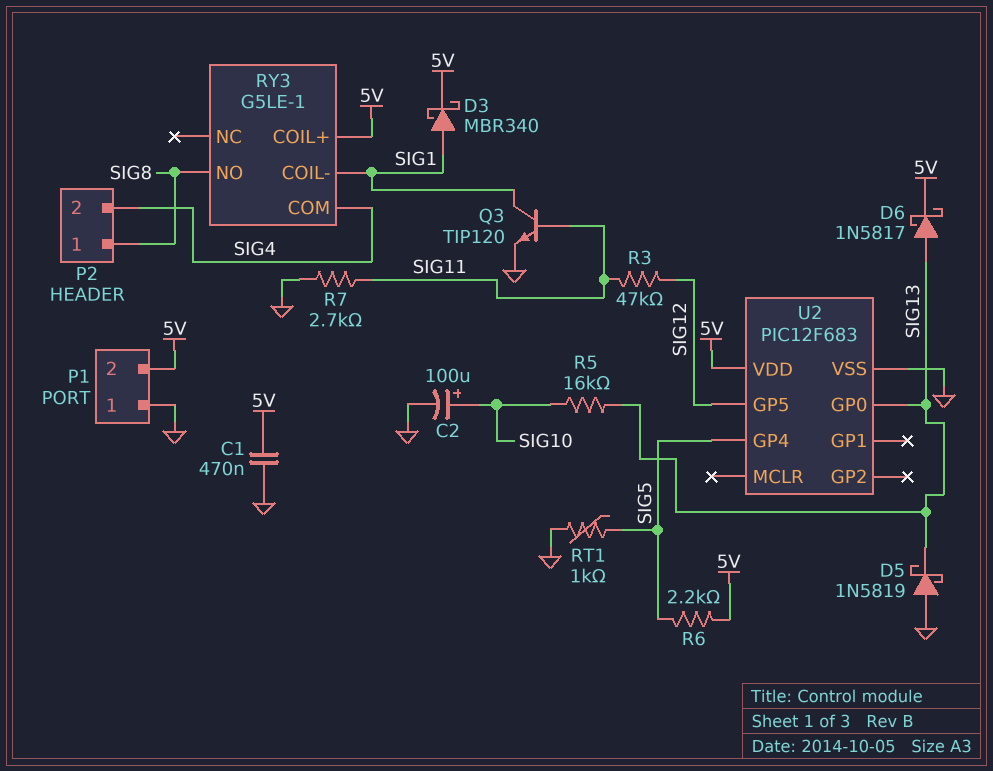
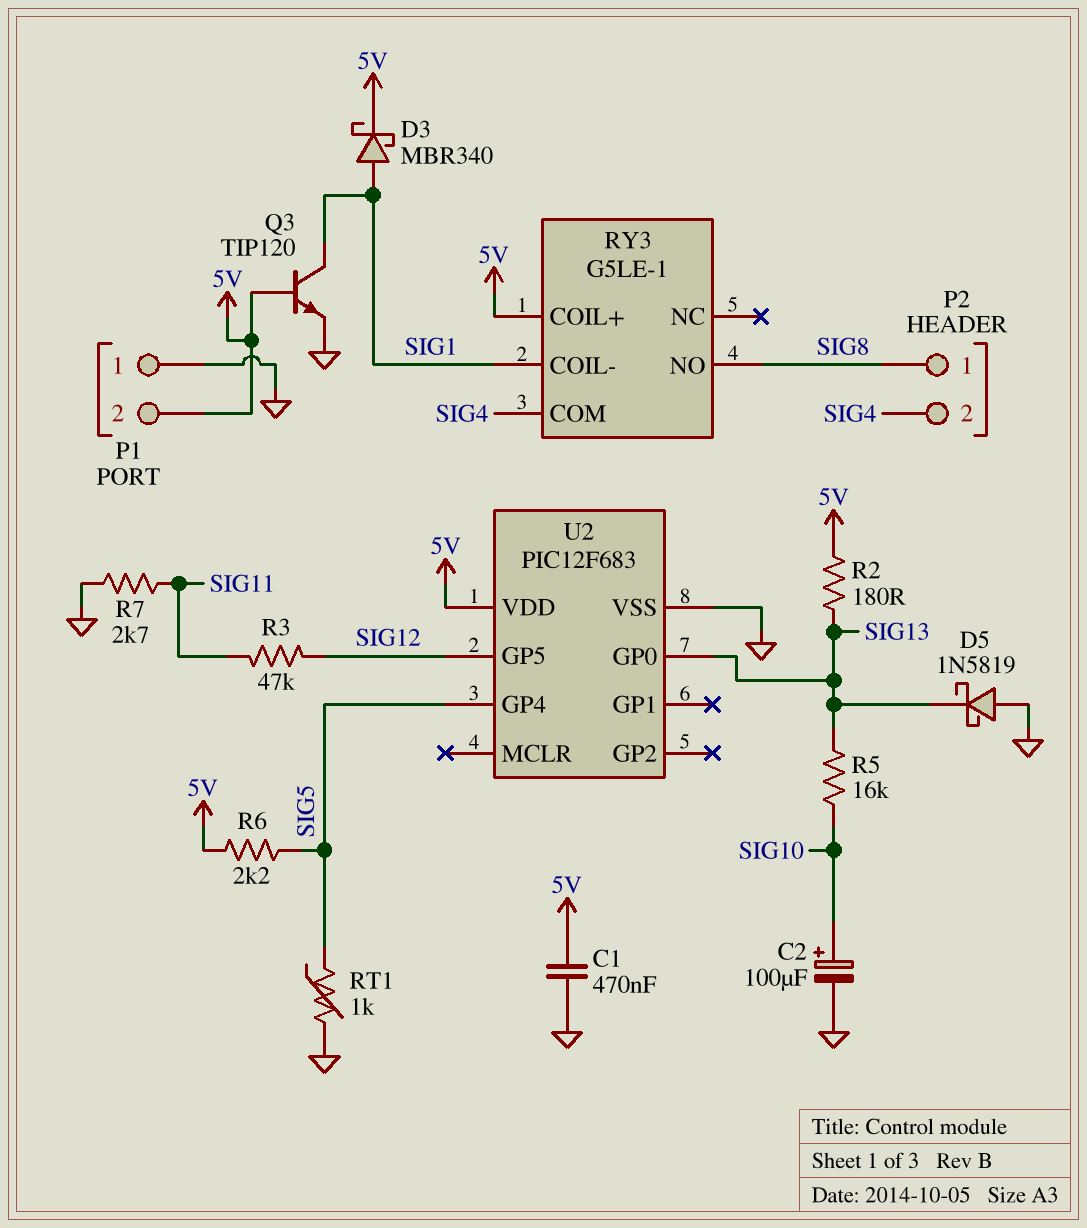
D6: schottky 1N5817 (A SIG13, K 5V) -> none
Q3: NPN TIP120 (B SIG11, C SIG1, E GND) -> NPN TIP120 (B 5V, C SIG1, E GND)
R2: none -> 180 (5V, SIG13)

